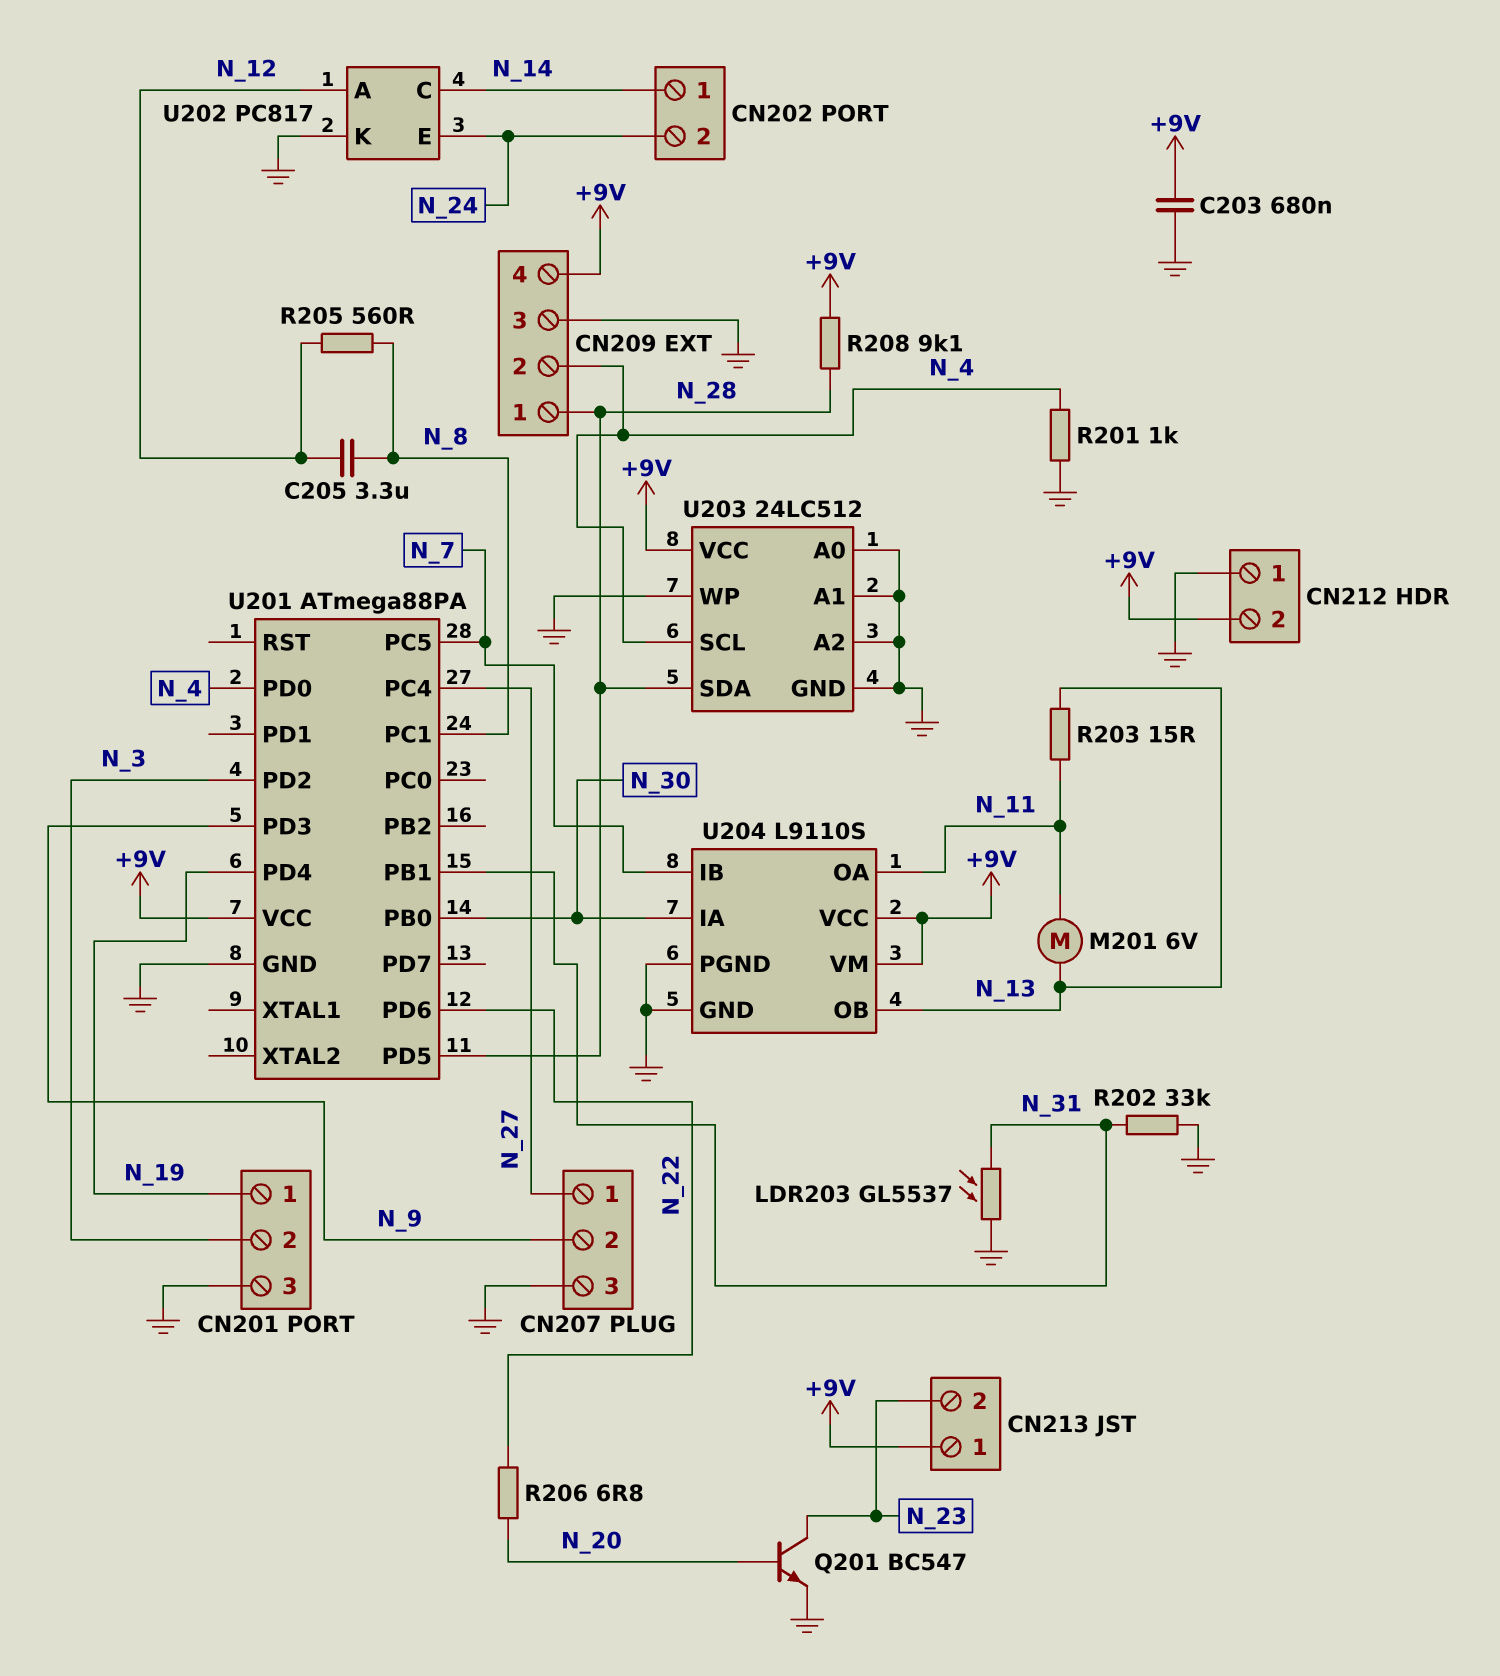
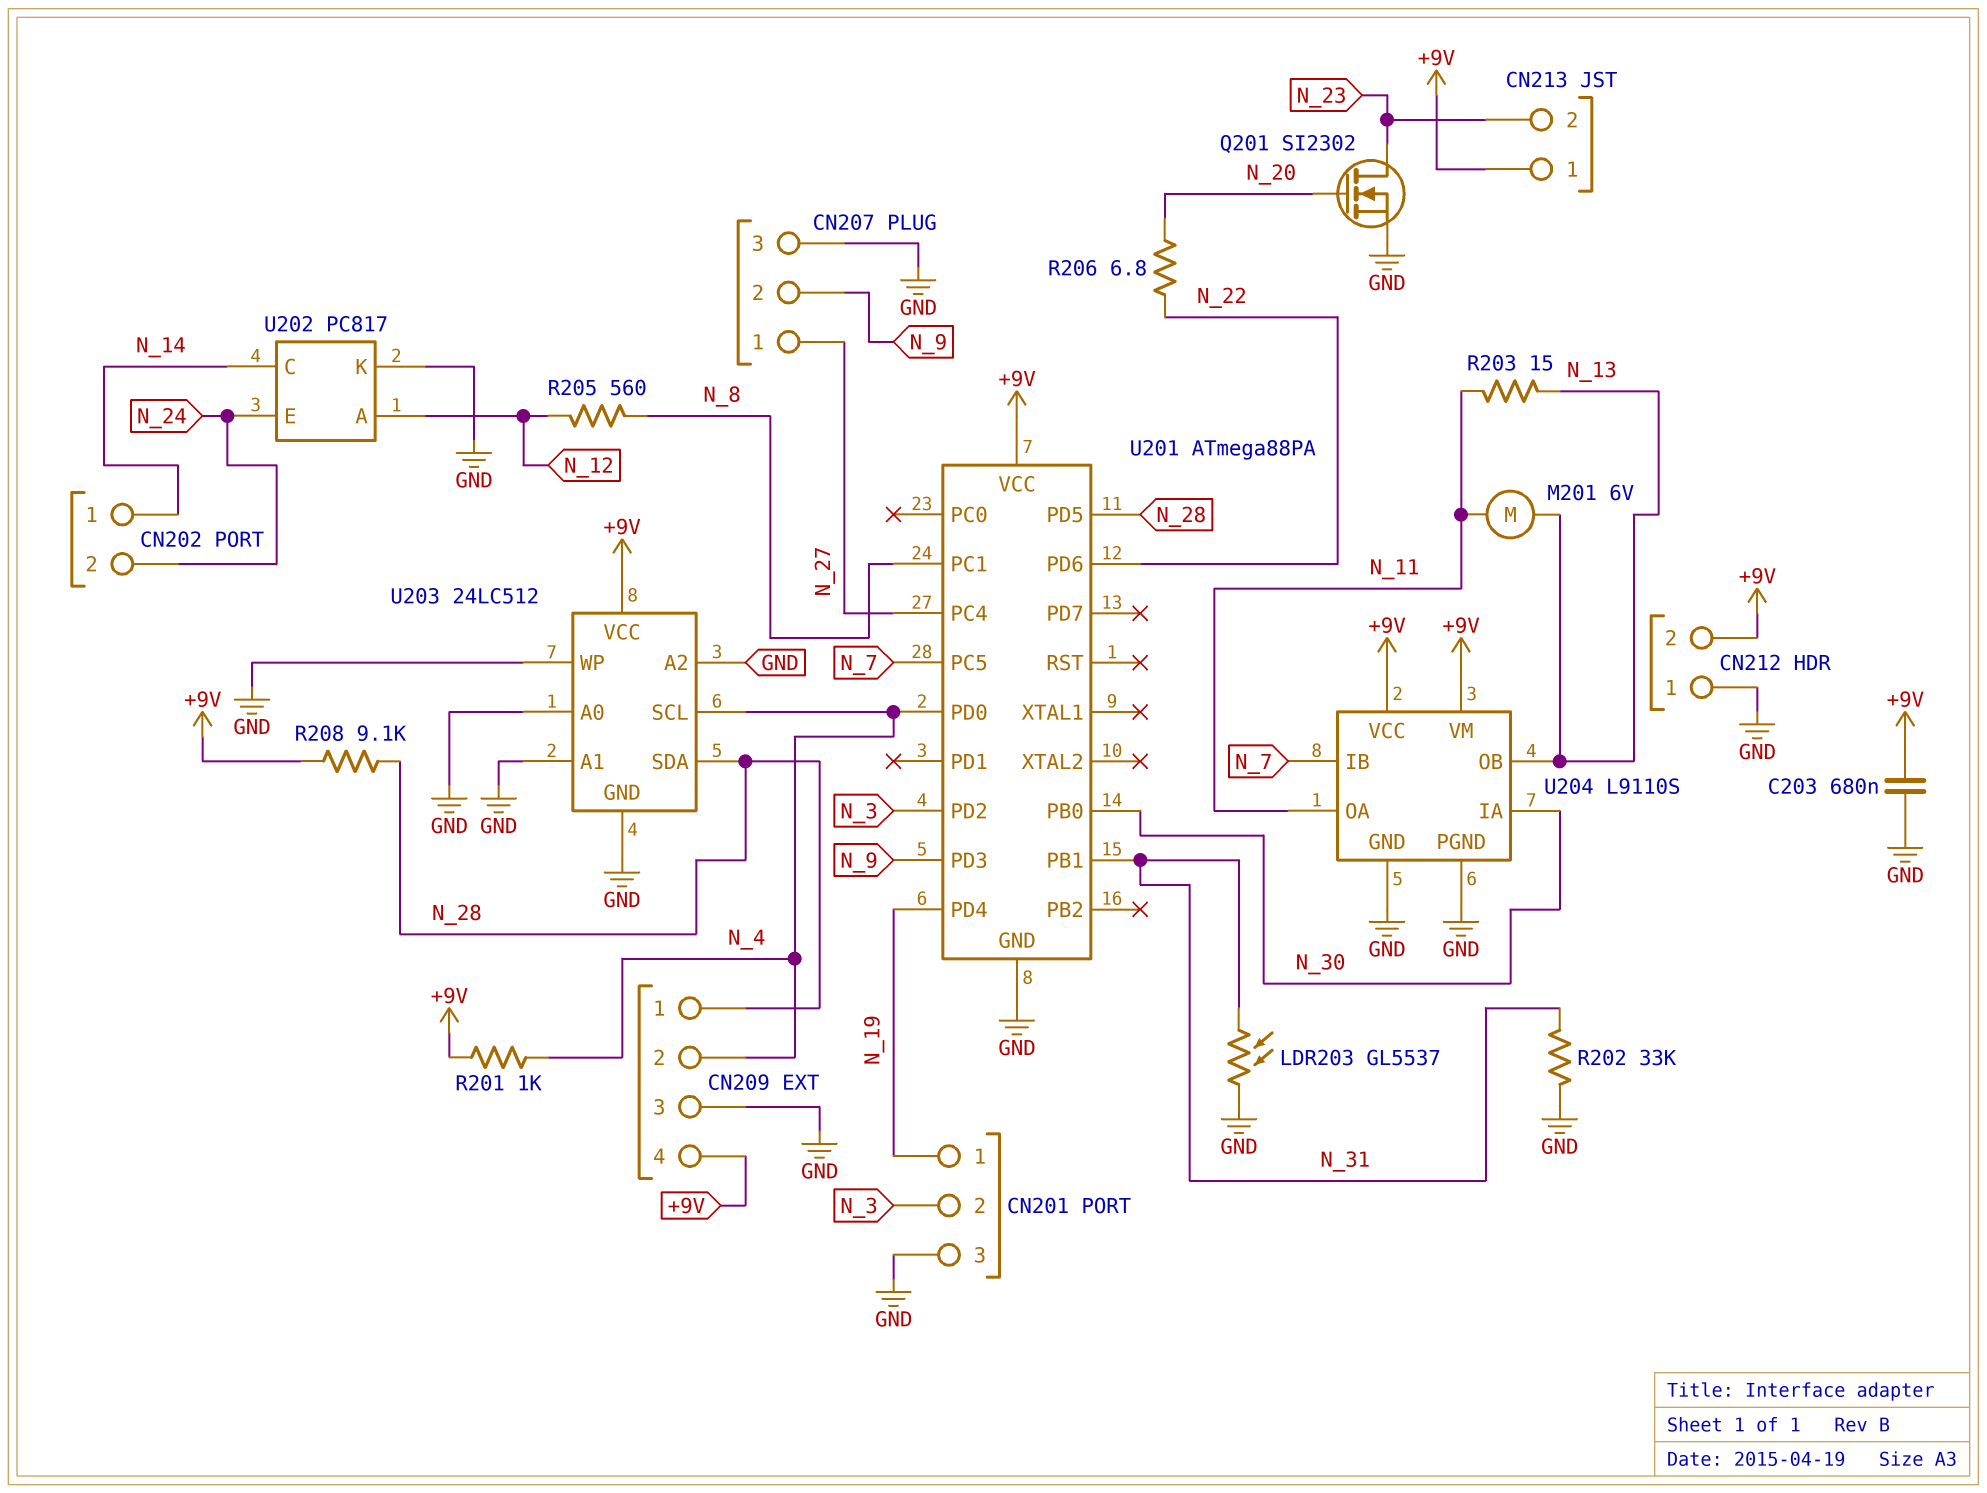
C205: 3.3uF (N_8, N_12) -> none
Q201: NPN BC547 (B N_20, C N_23, E GND) -> NMOS SI2302 (G N_20, D N_23, S GND)
R201: 1k (GND, N_4) -> 1k (+9V, N_4)

